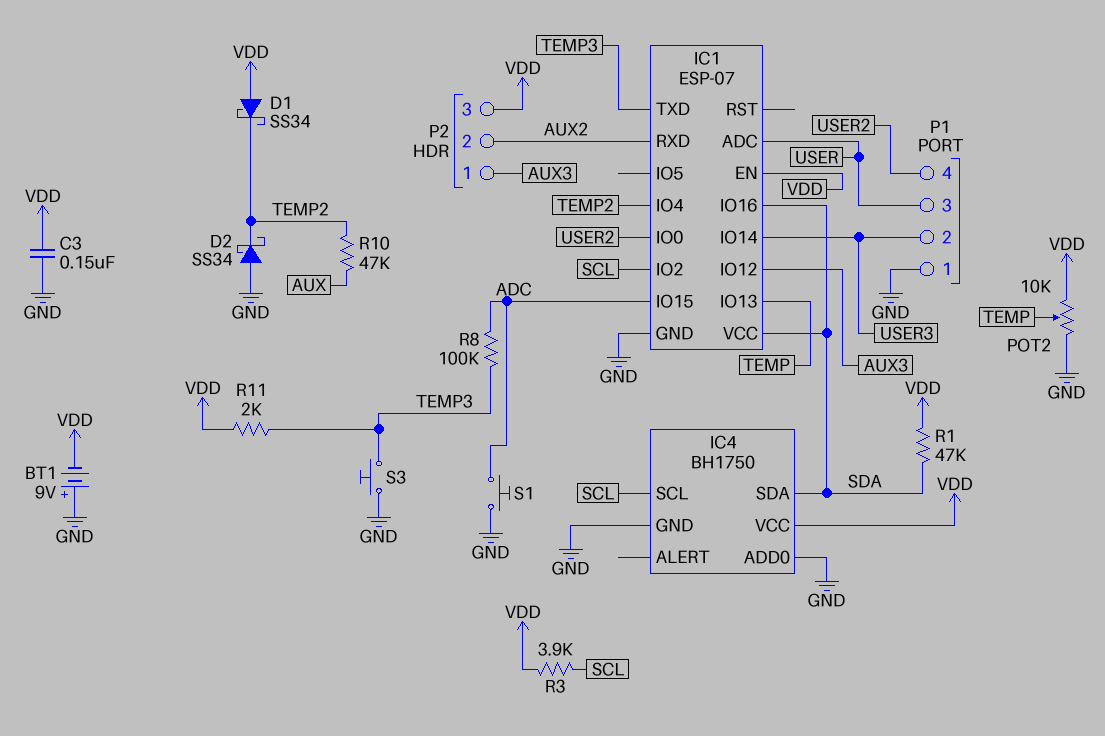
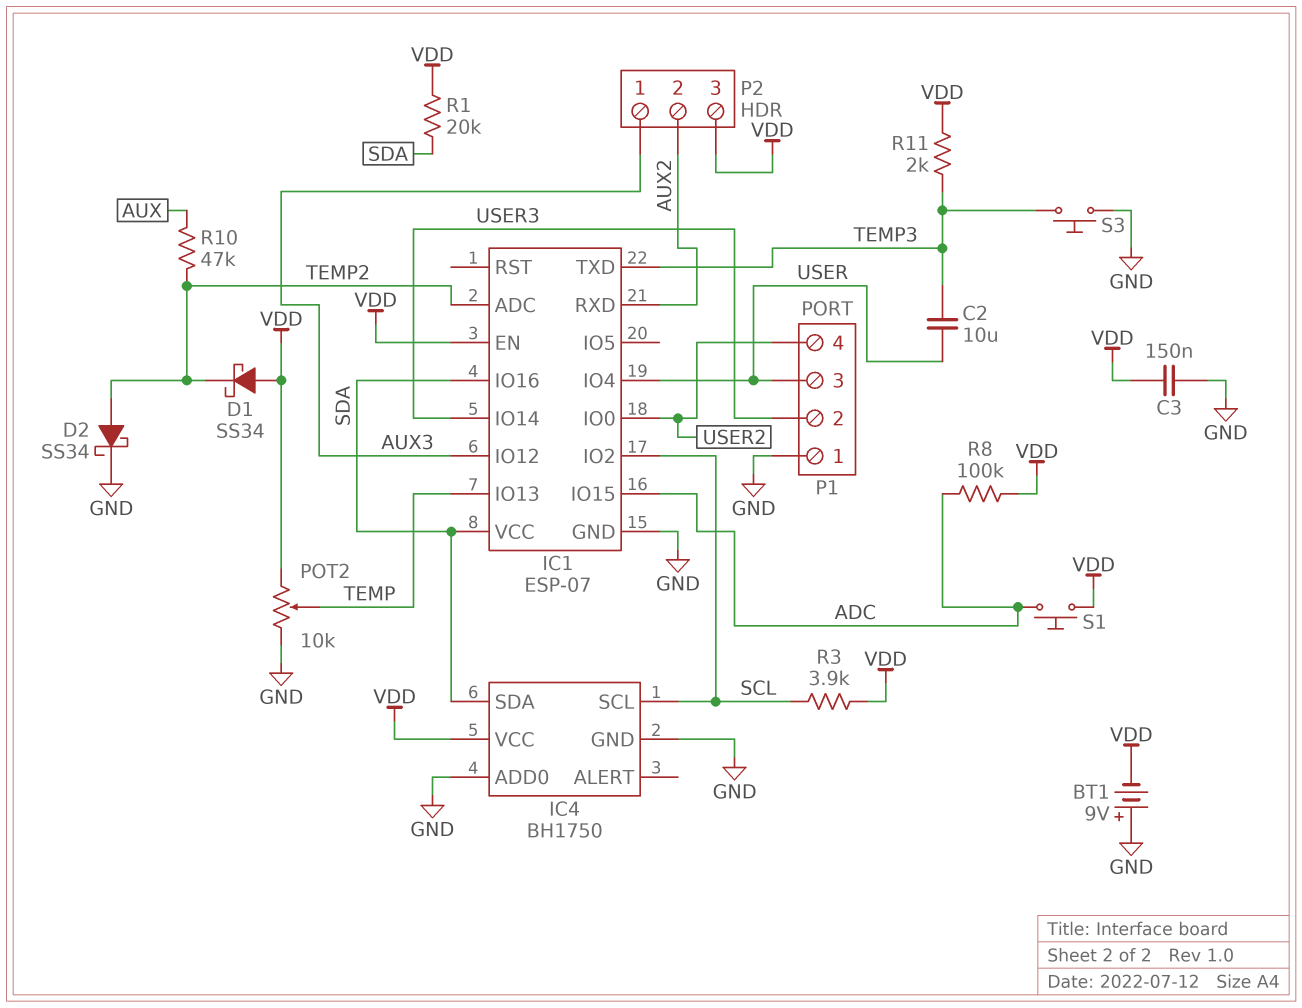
C2: none -> 10uF (TEMP3, USER)
D2: schottky SS34 (A GND, K TEMP2) -> schottky SS34 (A TEMP2, K GND)
IC1 pin ADC: USER -> TEMP2
IC1 pin IO4: TEMP2 -> USER
R1: 47k (SDA, VDD) -> 20k (SDA, VDD)
R8: 100k (ADC, TEMP3) -> 100k (ADC, VDD)
S1: button (ADC, GND) -> button (ADC, VDD)

